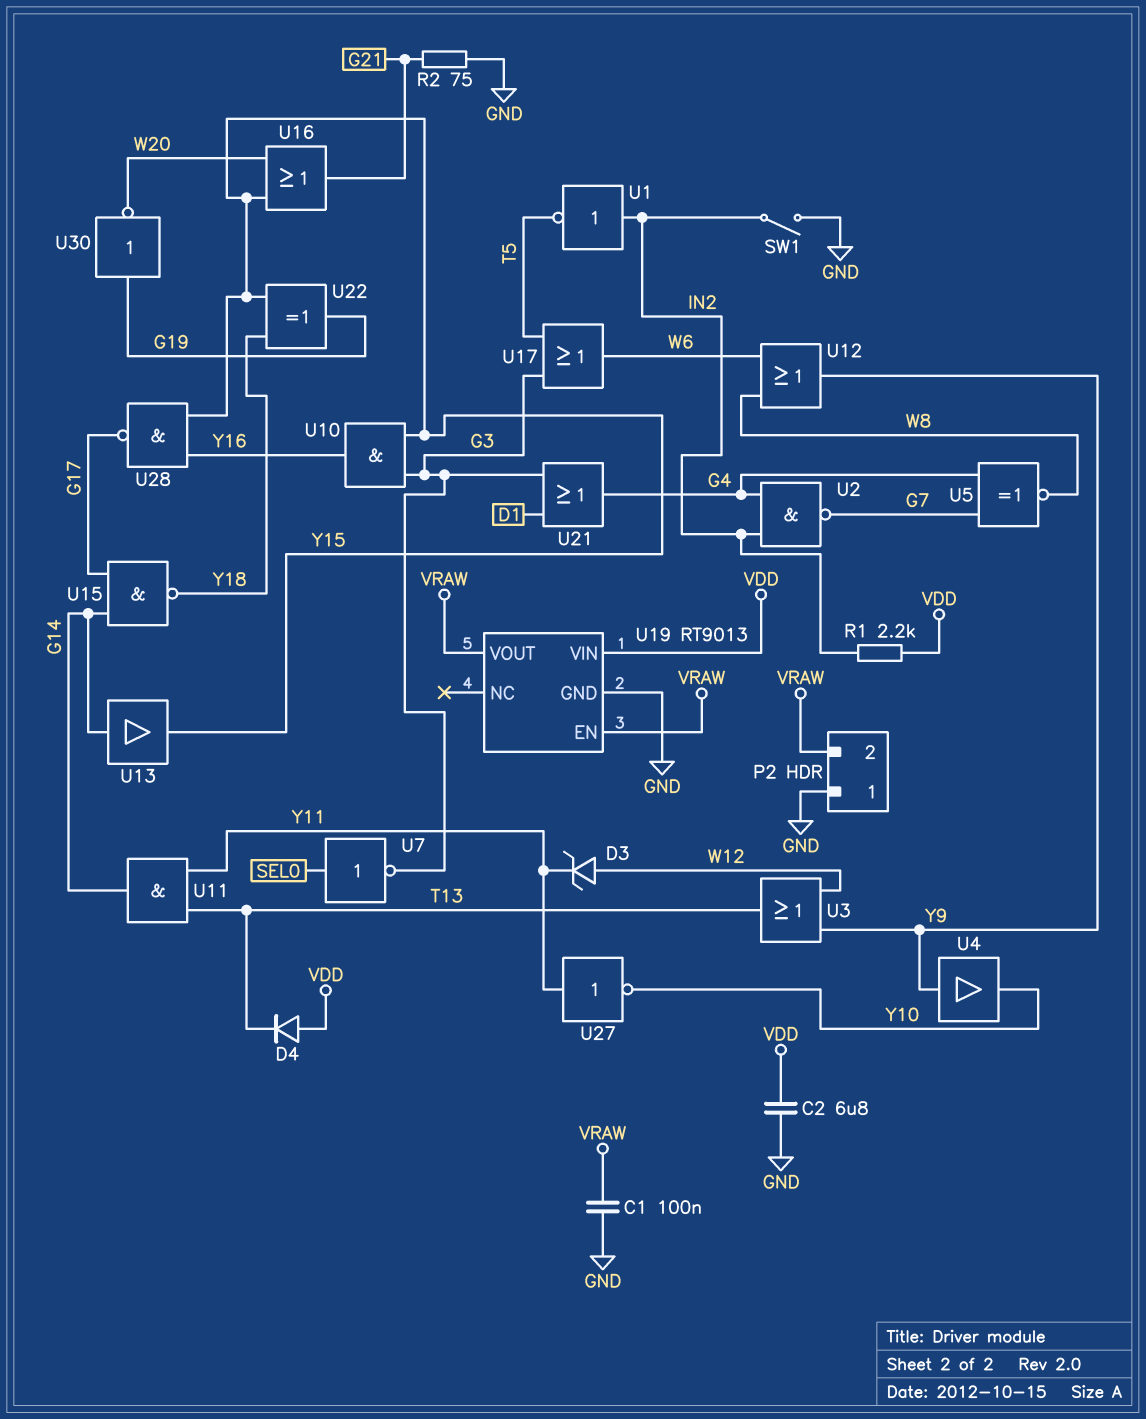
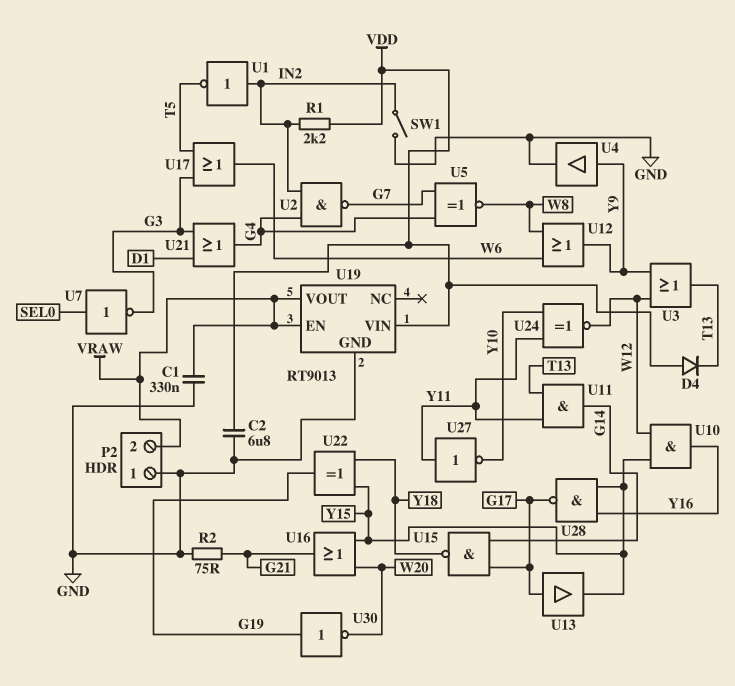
C1: 100nF (GND, VRAW) -> 330nF (GND, VRAW)
D3: zener (A W12, K Y11) -> none
U4: buffer (in Y9, out Y10) -> buffer (in Y9, out GND)
U10: AND (in G3, in Y15, out Y16) -> AND (in W12, in Y15, out Y16)
U13: buffer (in G14, out Y15) -> buffer (in G17, out Y15)
U24: none -> XNOR (in Y10, in Y11, out W12)

